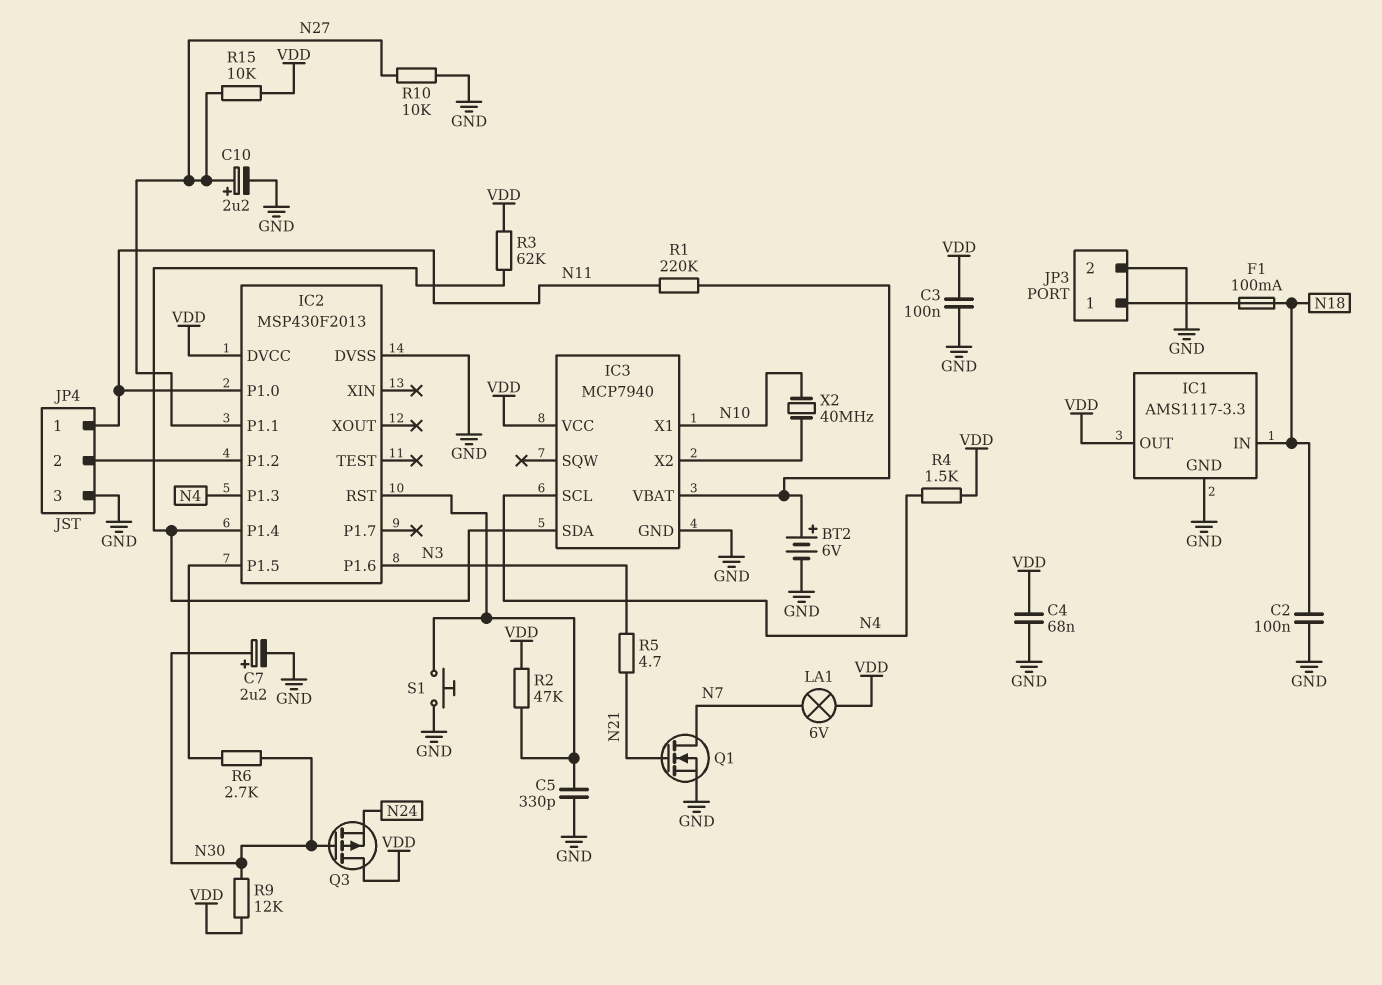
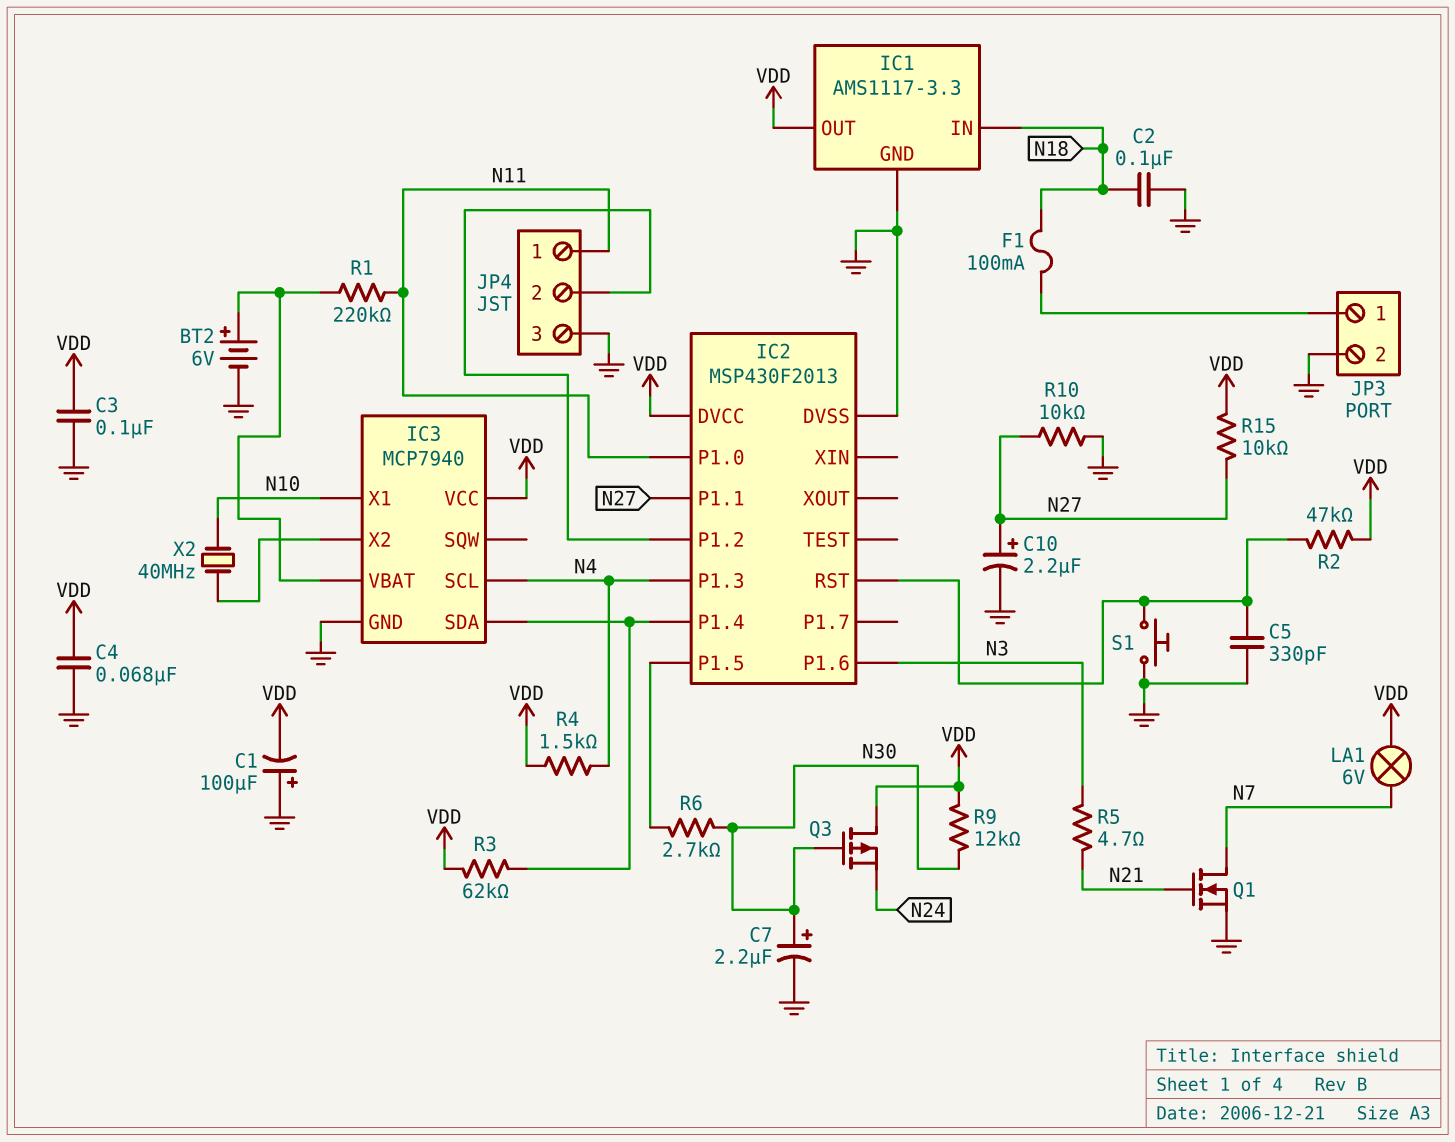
C1: none -> 100uF (plus GND, minus VDD)

